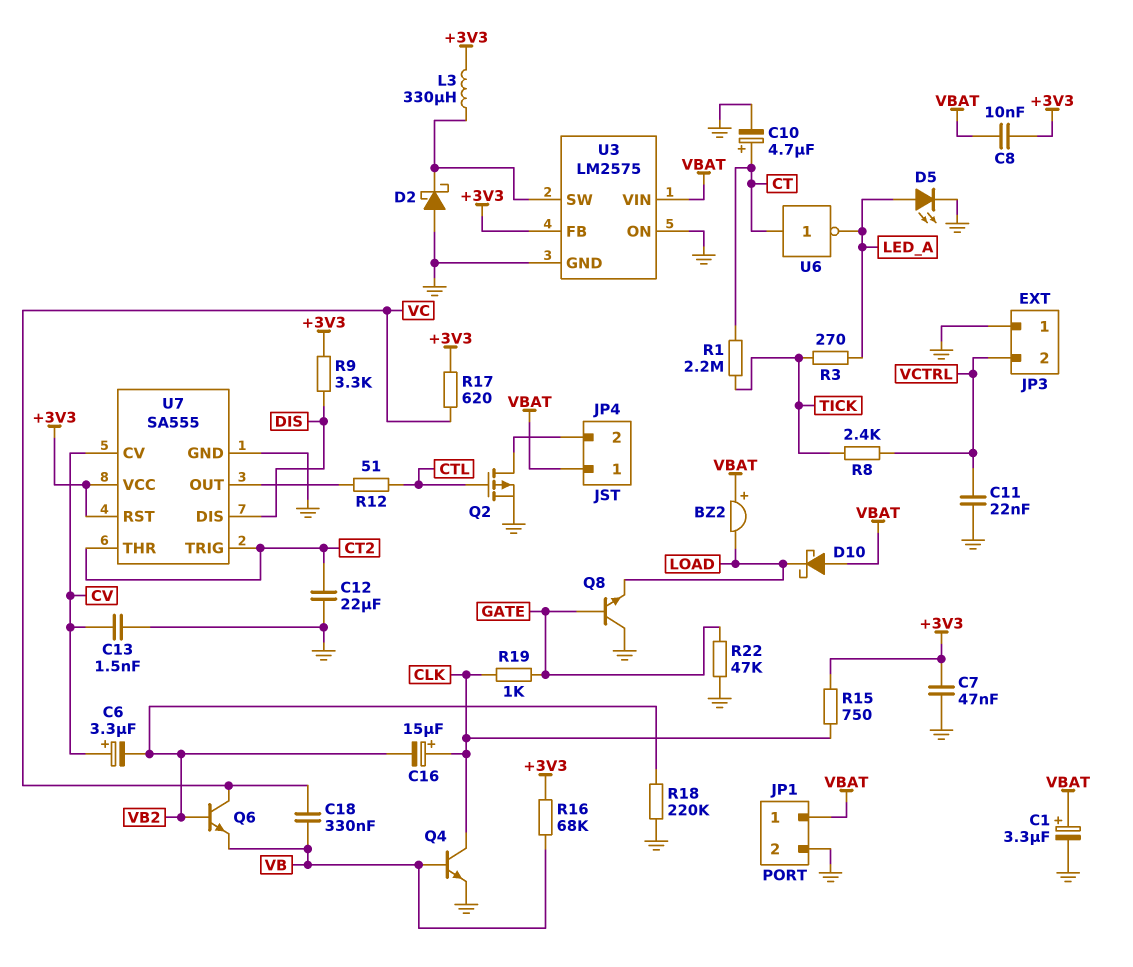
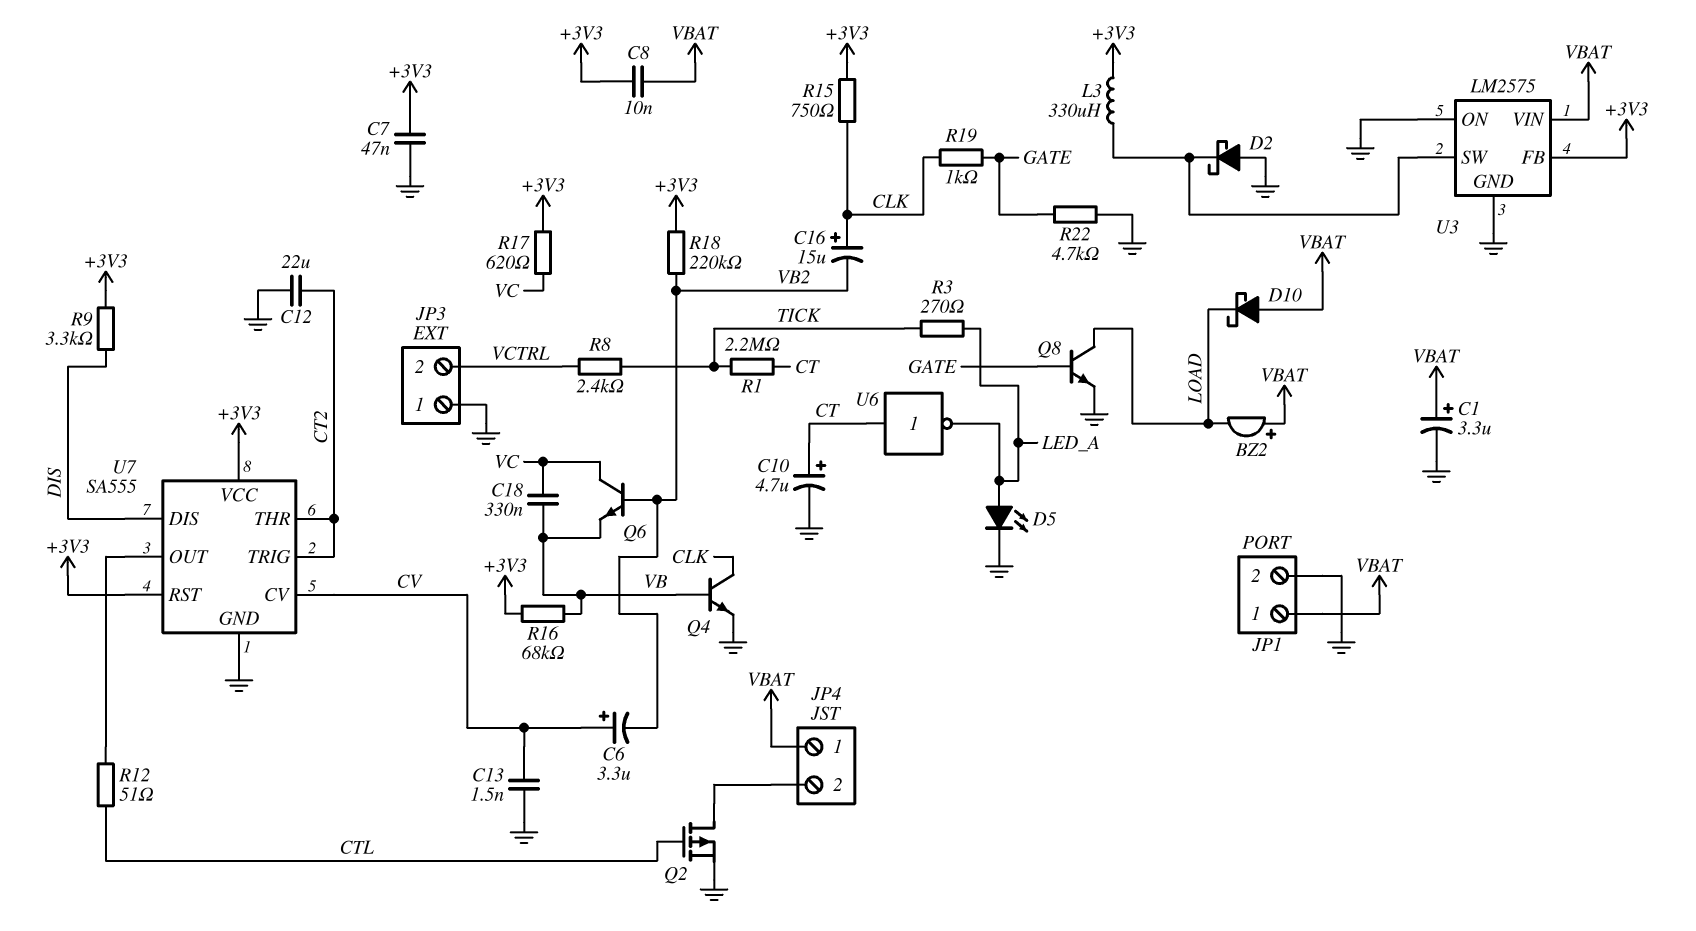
C11: 22nF (GND, VCTRL) -> none
Q8: NPN (B GATE, C GND, E LOAD) -> NPN (B GATE, C LOAD, E GND)
R18: 220k (GND, VB2) -> 220k (+3V3, VB2)
R22: 47k (GATE, GND) -> 4.7k (GATE, GND)

